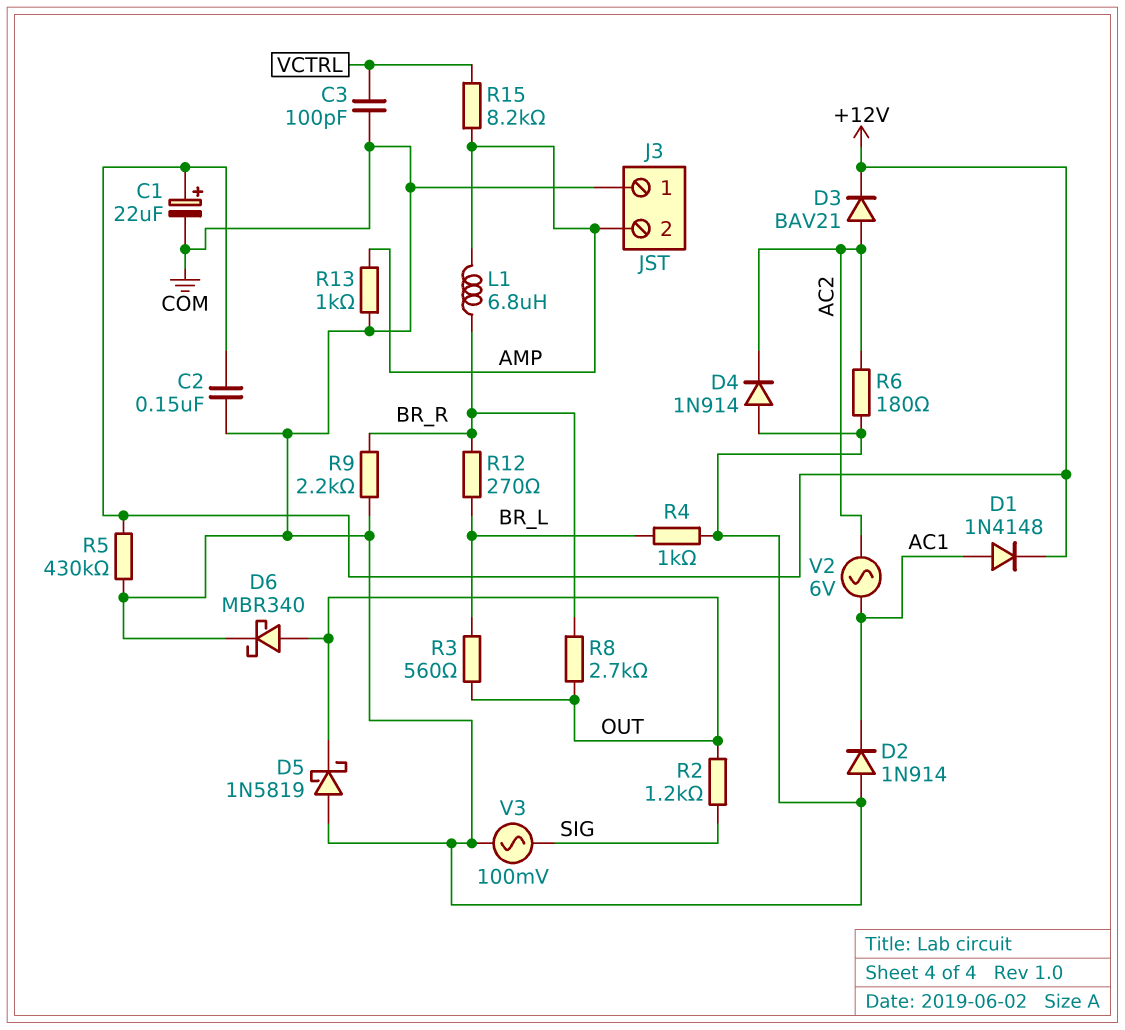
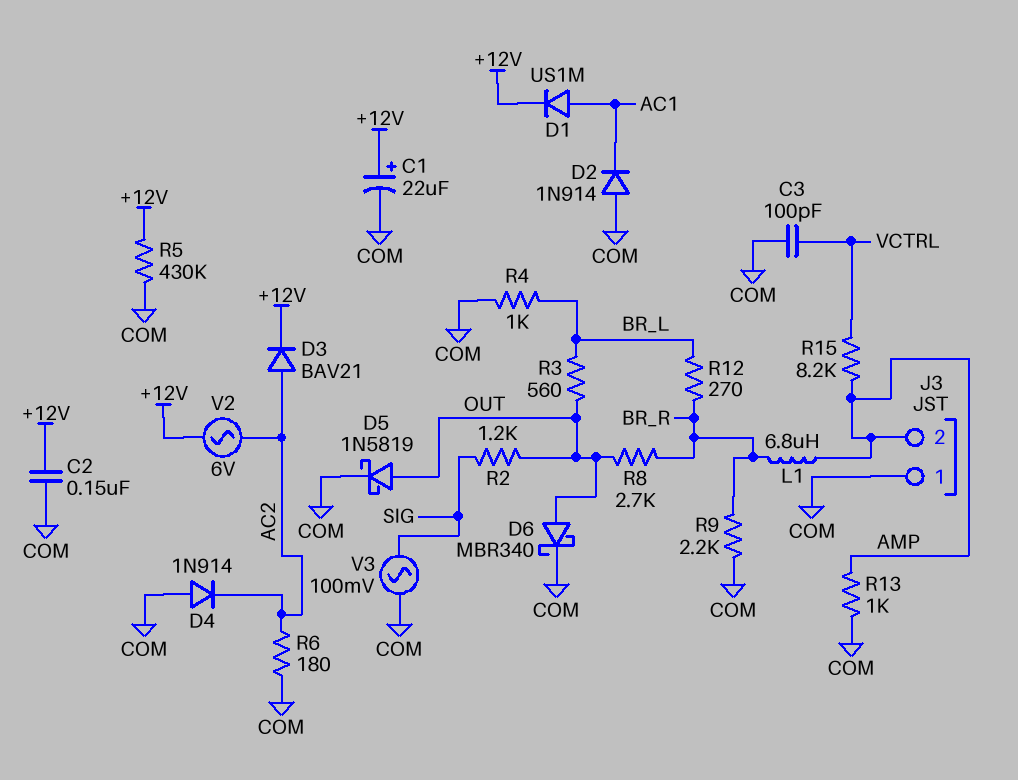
D1: diode 1N4148 (A AC1, K +12V) -> diode US1M (A AC1, K +12V)
D5: schottky 1N5819 (A COM, K OUT) -> schottky 1N5819 (A OUT, K COM)
V2: AC 6V (AC1, AC2) -> AC 6V (+12V, AC2)

